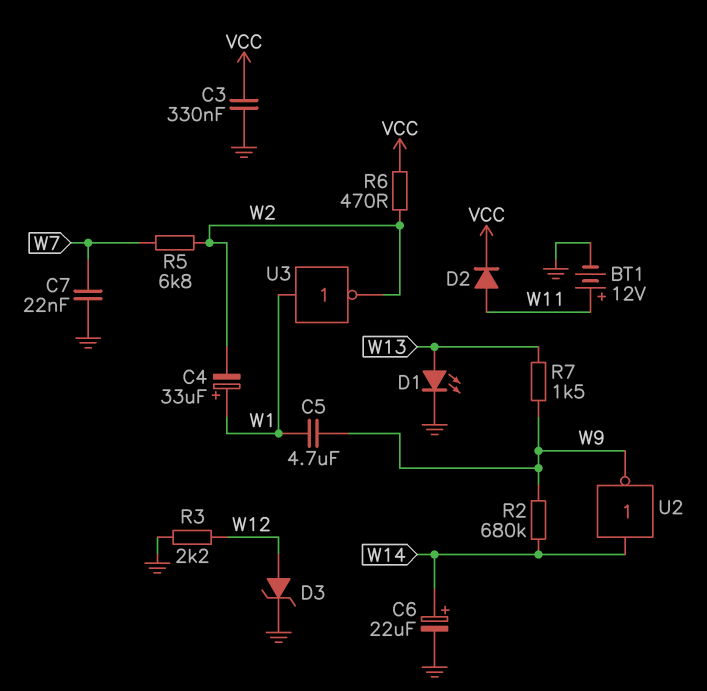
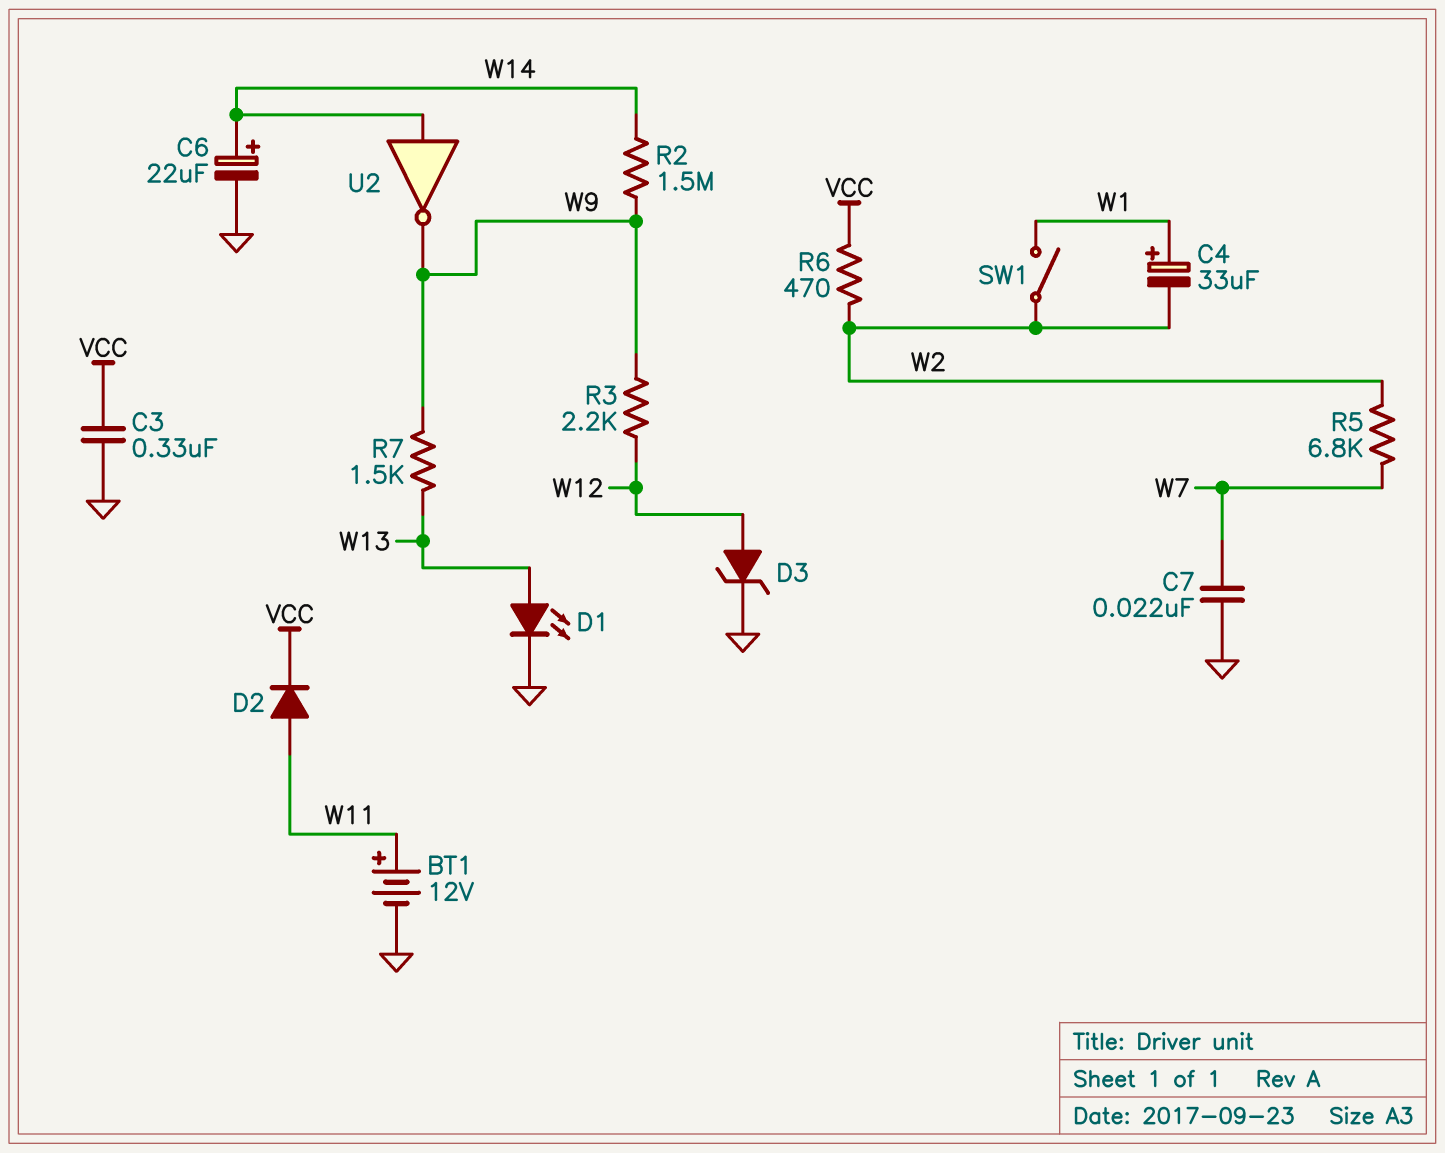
C5: 4.7uF (W1, W9) -> none
R2: 680k (W9, W14) -> 1.5M (W9, W14)
R3: 2.2k (GND, W12) -> 2.2k (W9, W12)
SW1: none -> switch (W1, W2)
U3: NOT (in W1, out W2) -> none

